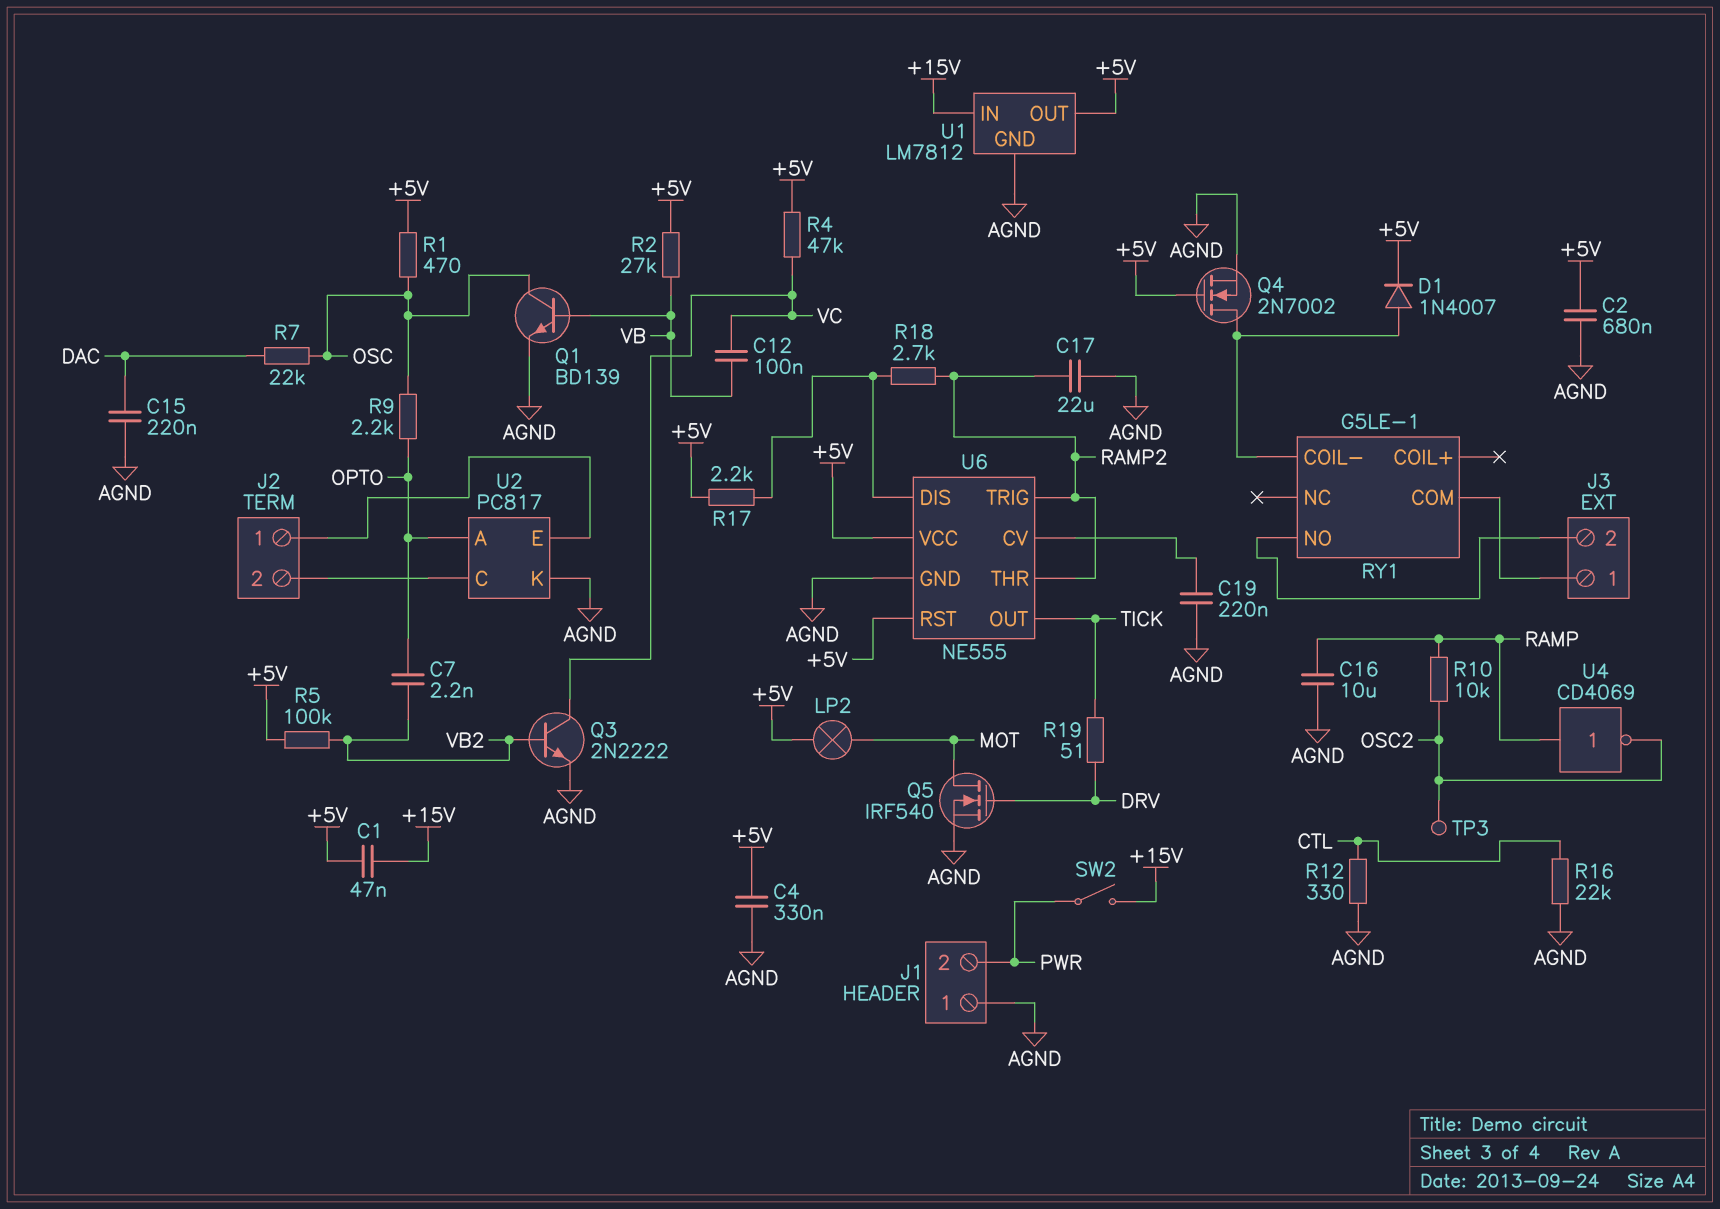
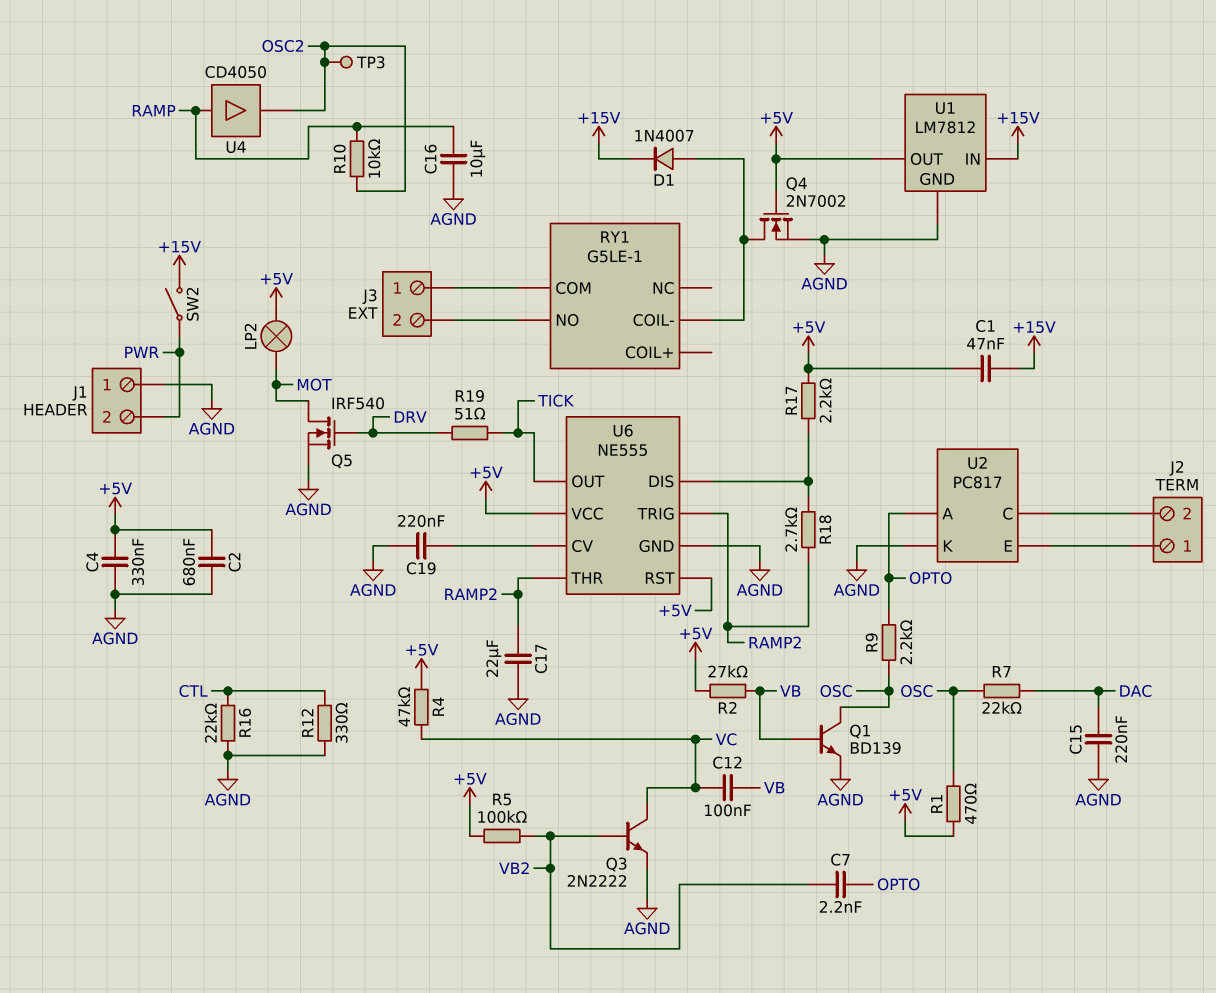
D1: diode 1N4007 (A RY1/COIL-, K +5V) -> diode 1N4007 (A RY1/COIL-, K +15V)
U4: NOT CD4069 (in RAMP, out OSC2) -> buffer CD4050 (in RAMP, out OSC2)

